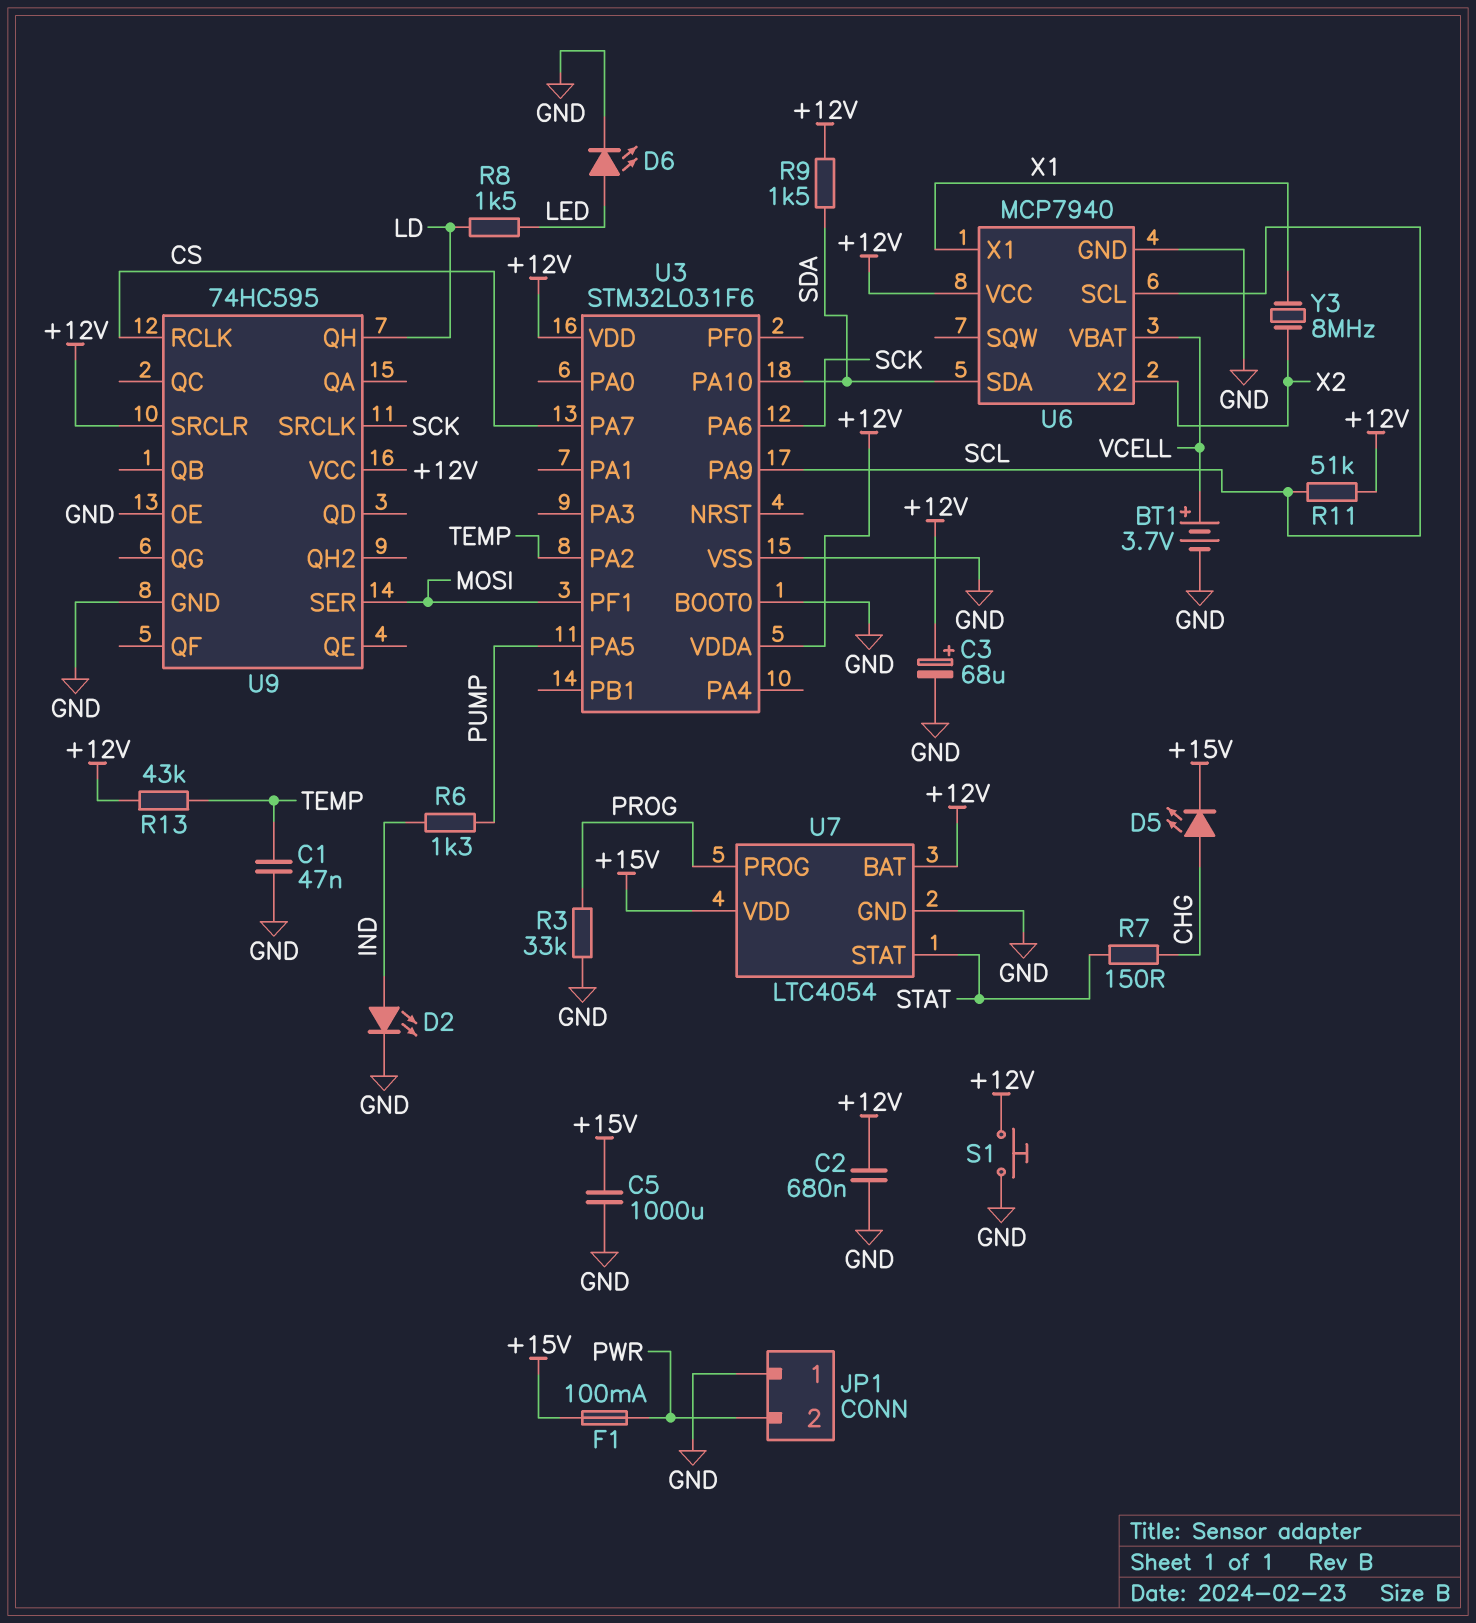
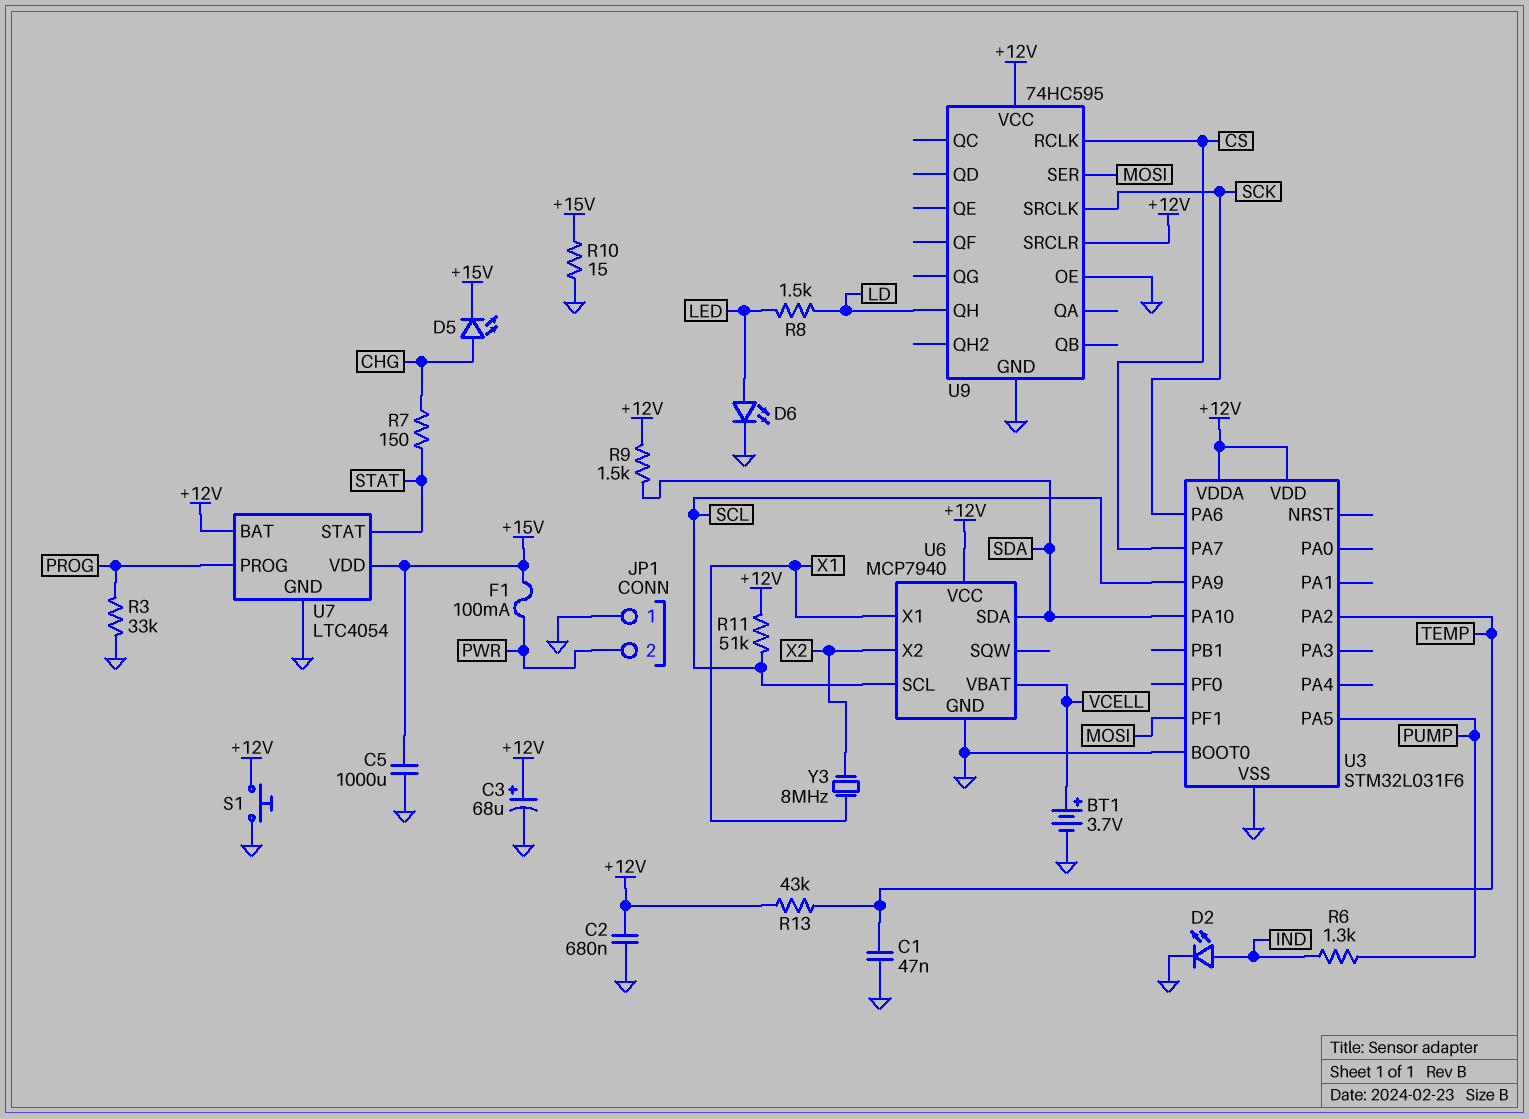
R10: none -> 15 (+15V, GND)

